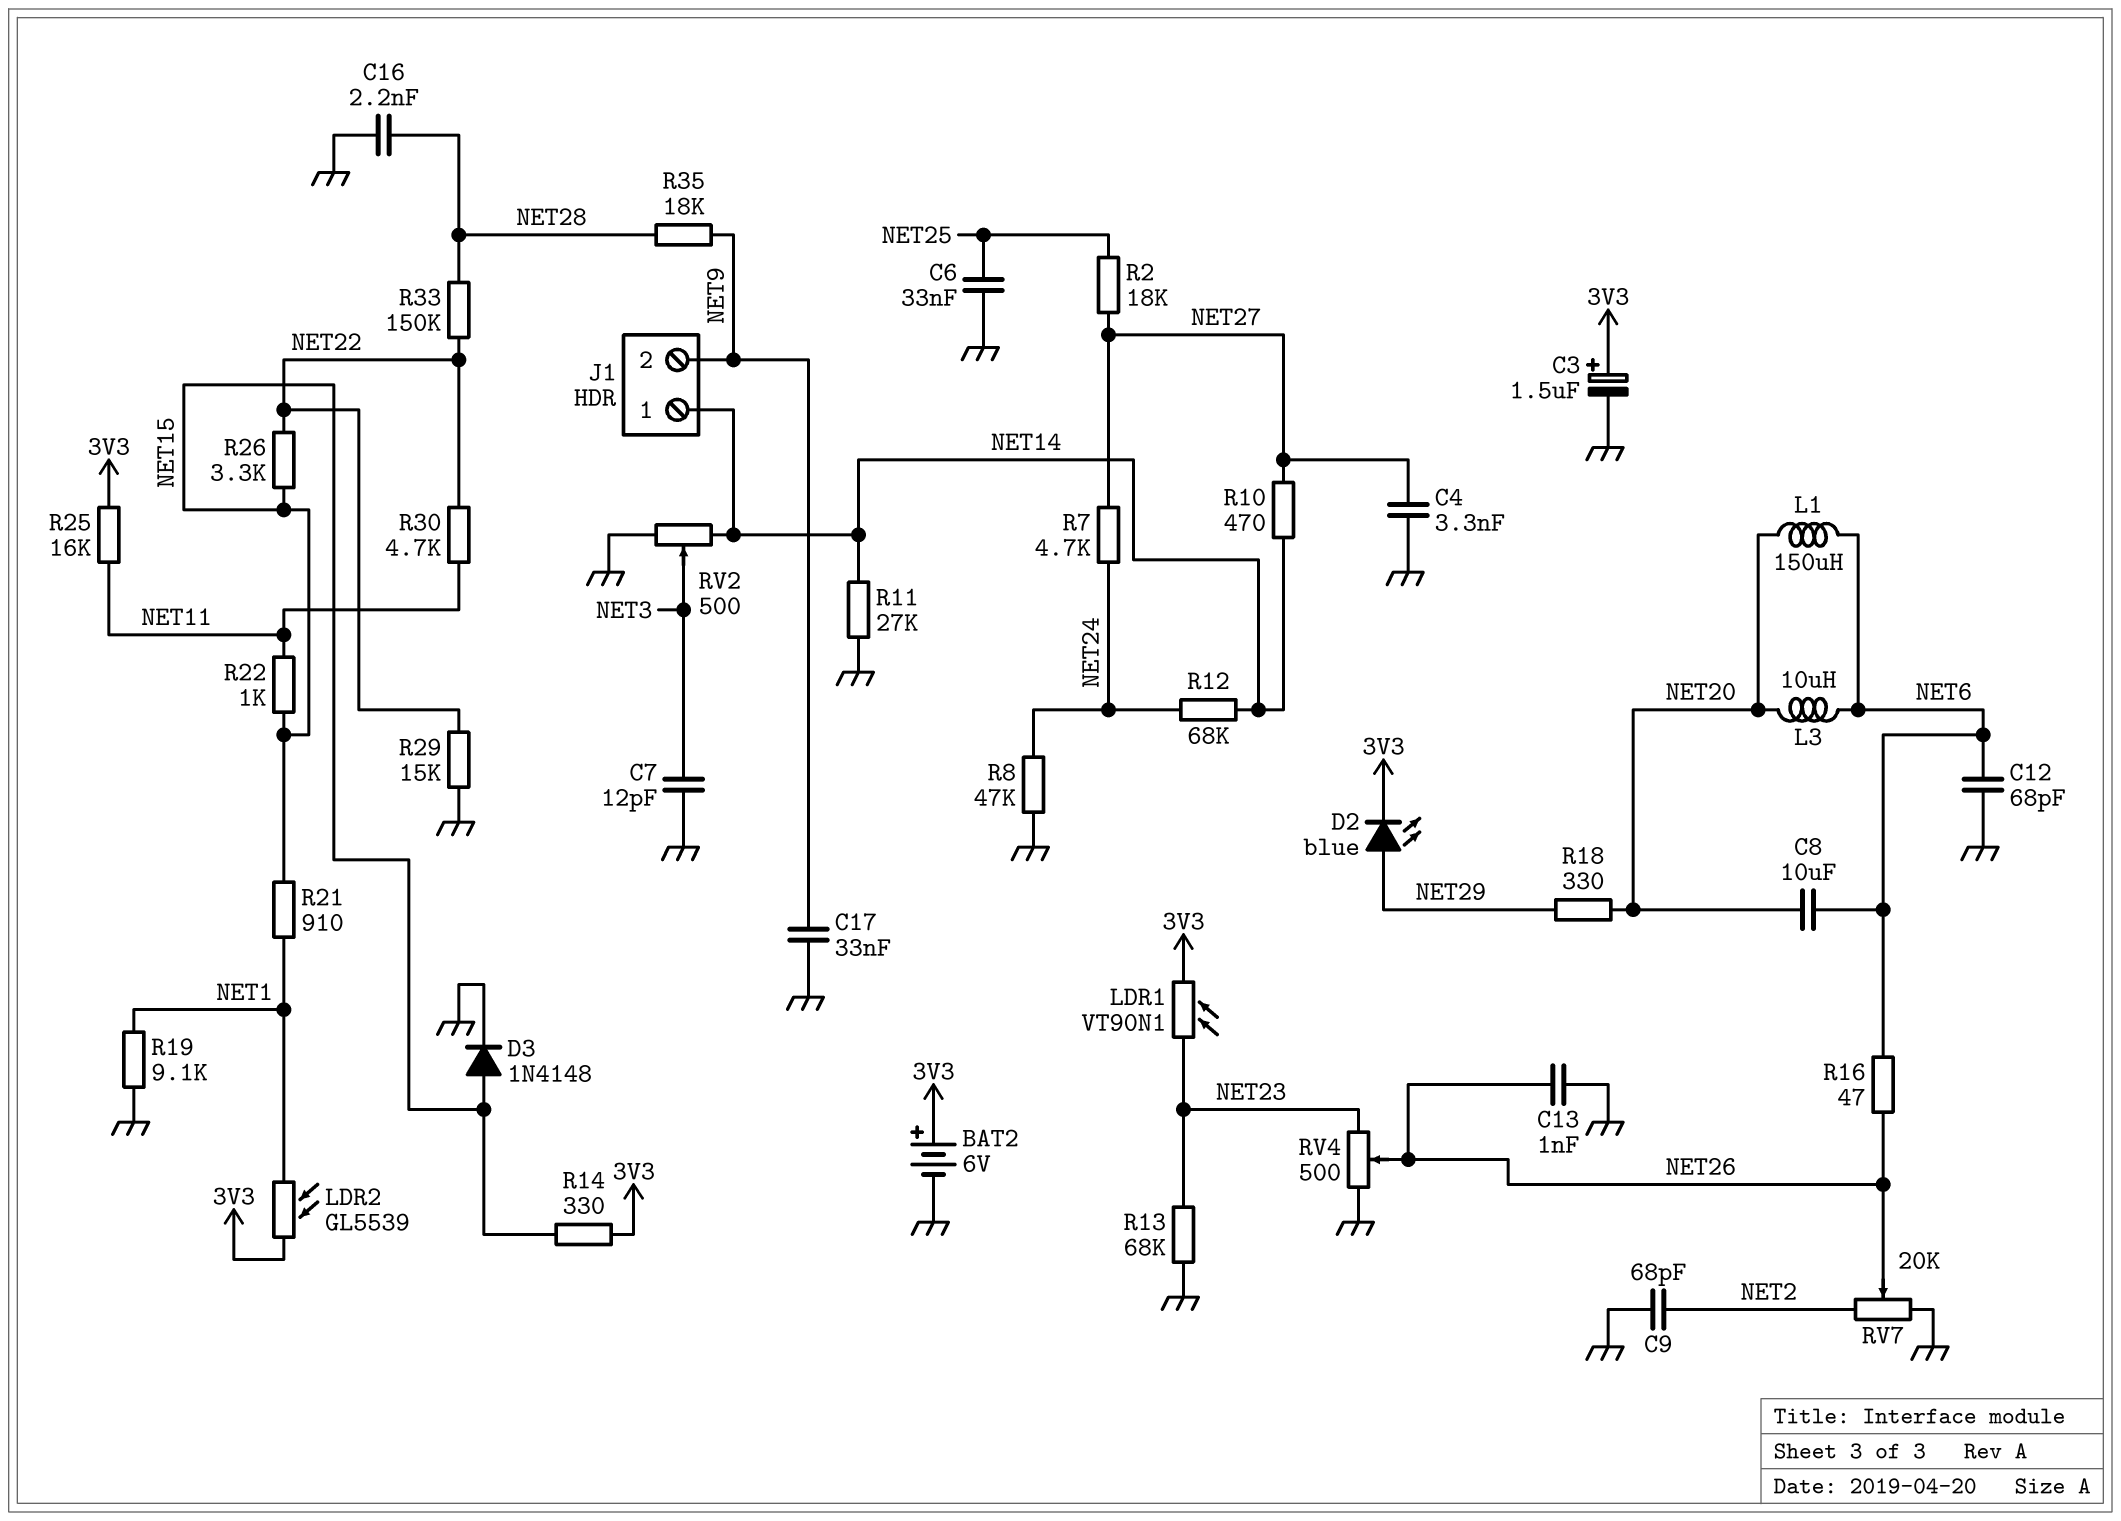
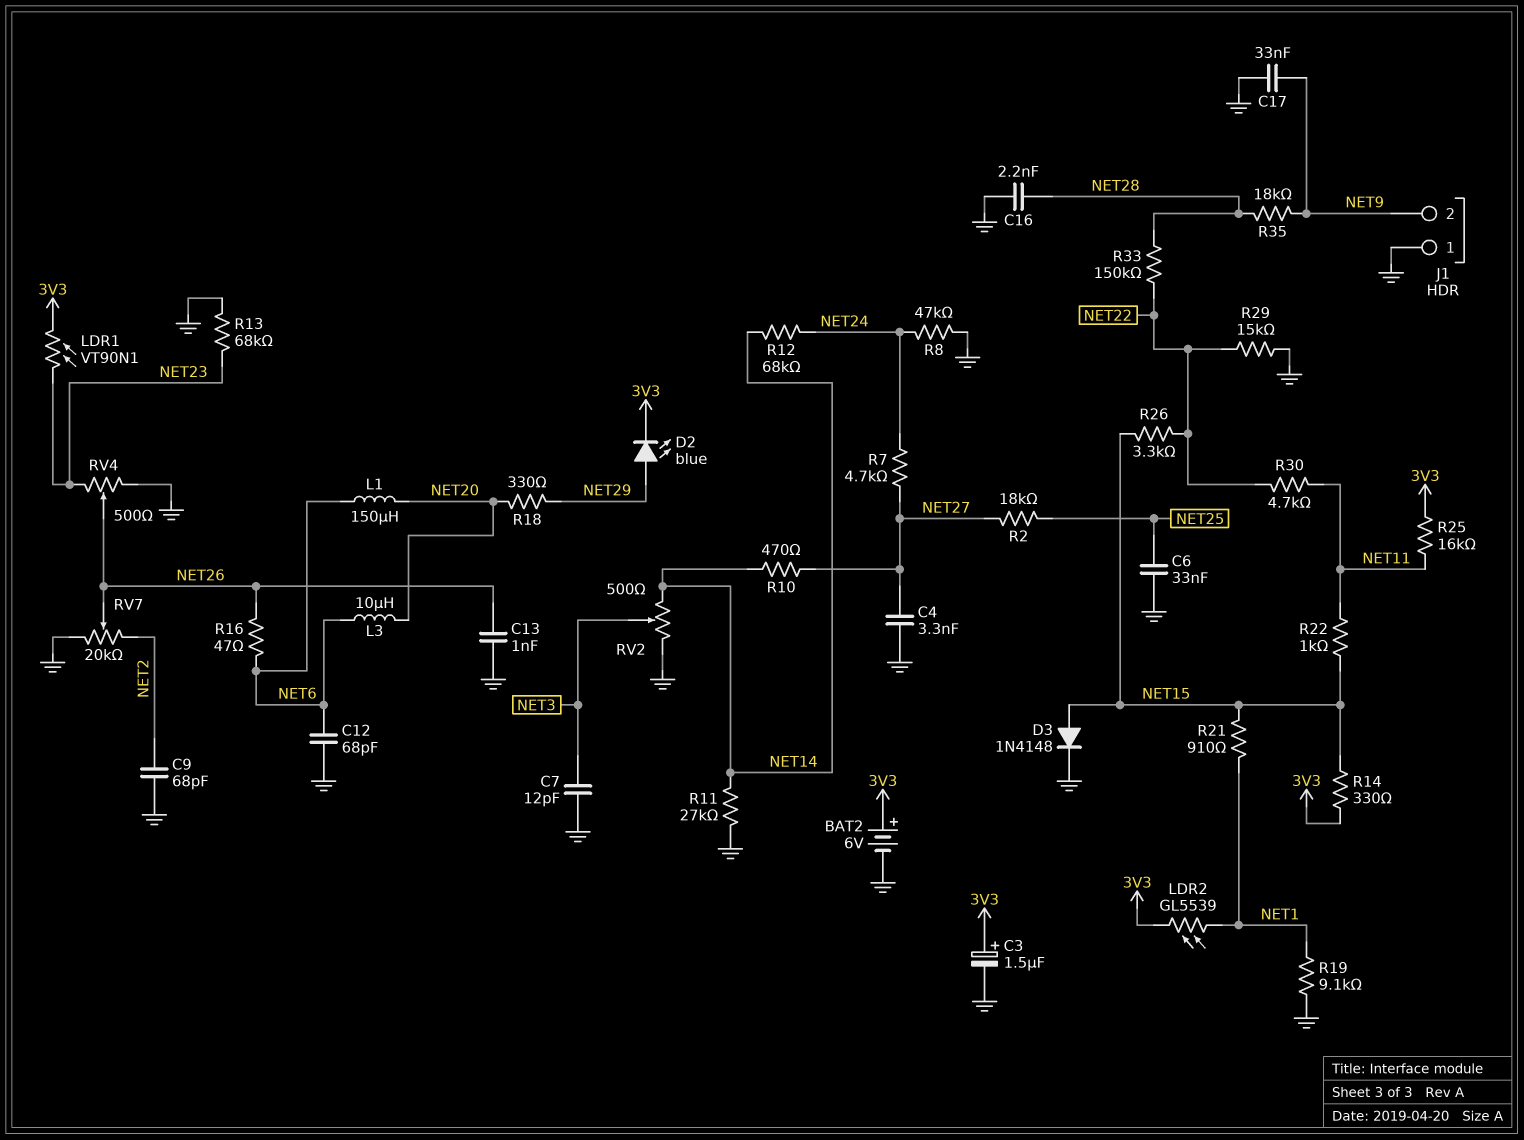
C8: 10uF (NET6, NET20) -> none
J1 pin 1: NET14 -> GND

